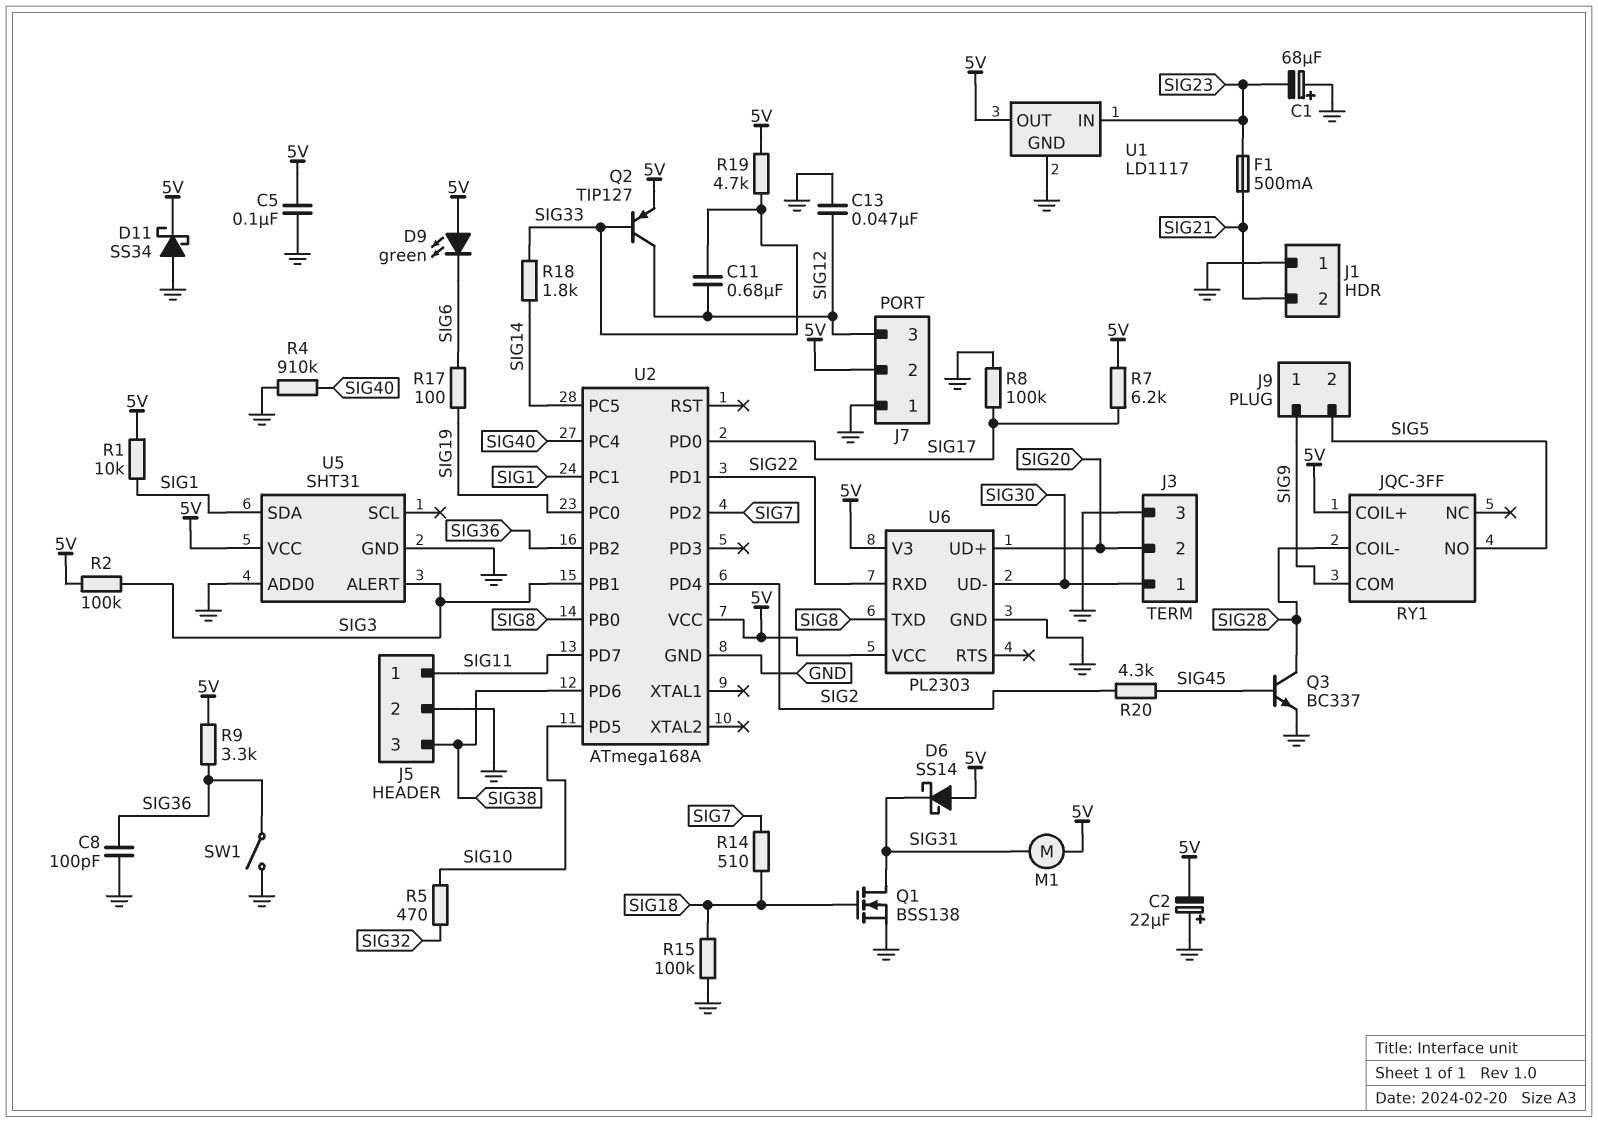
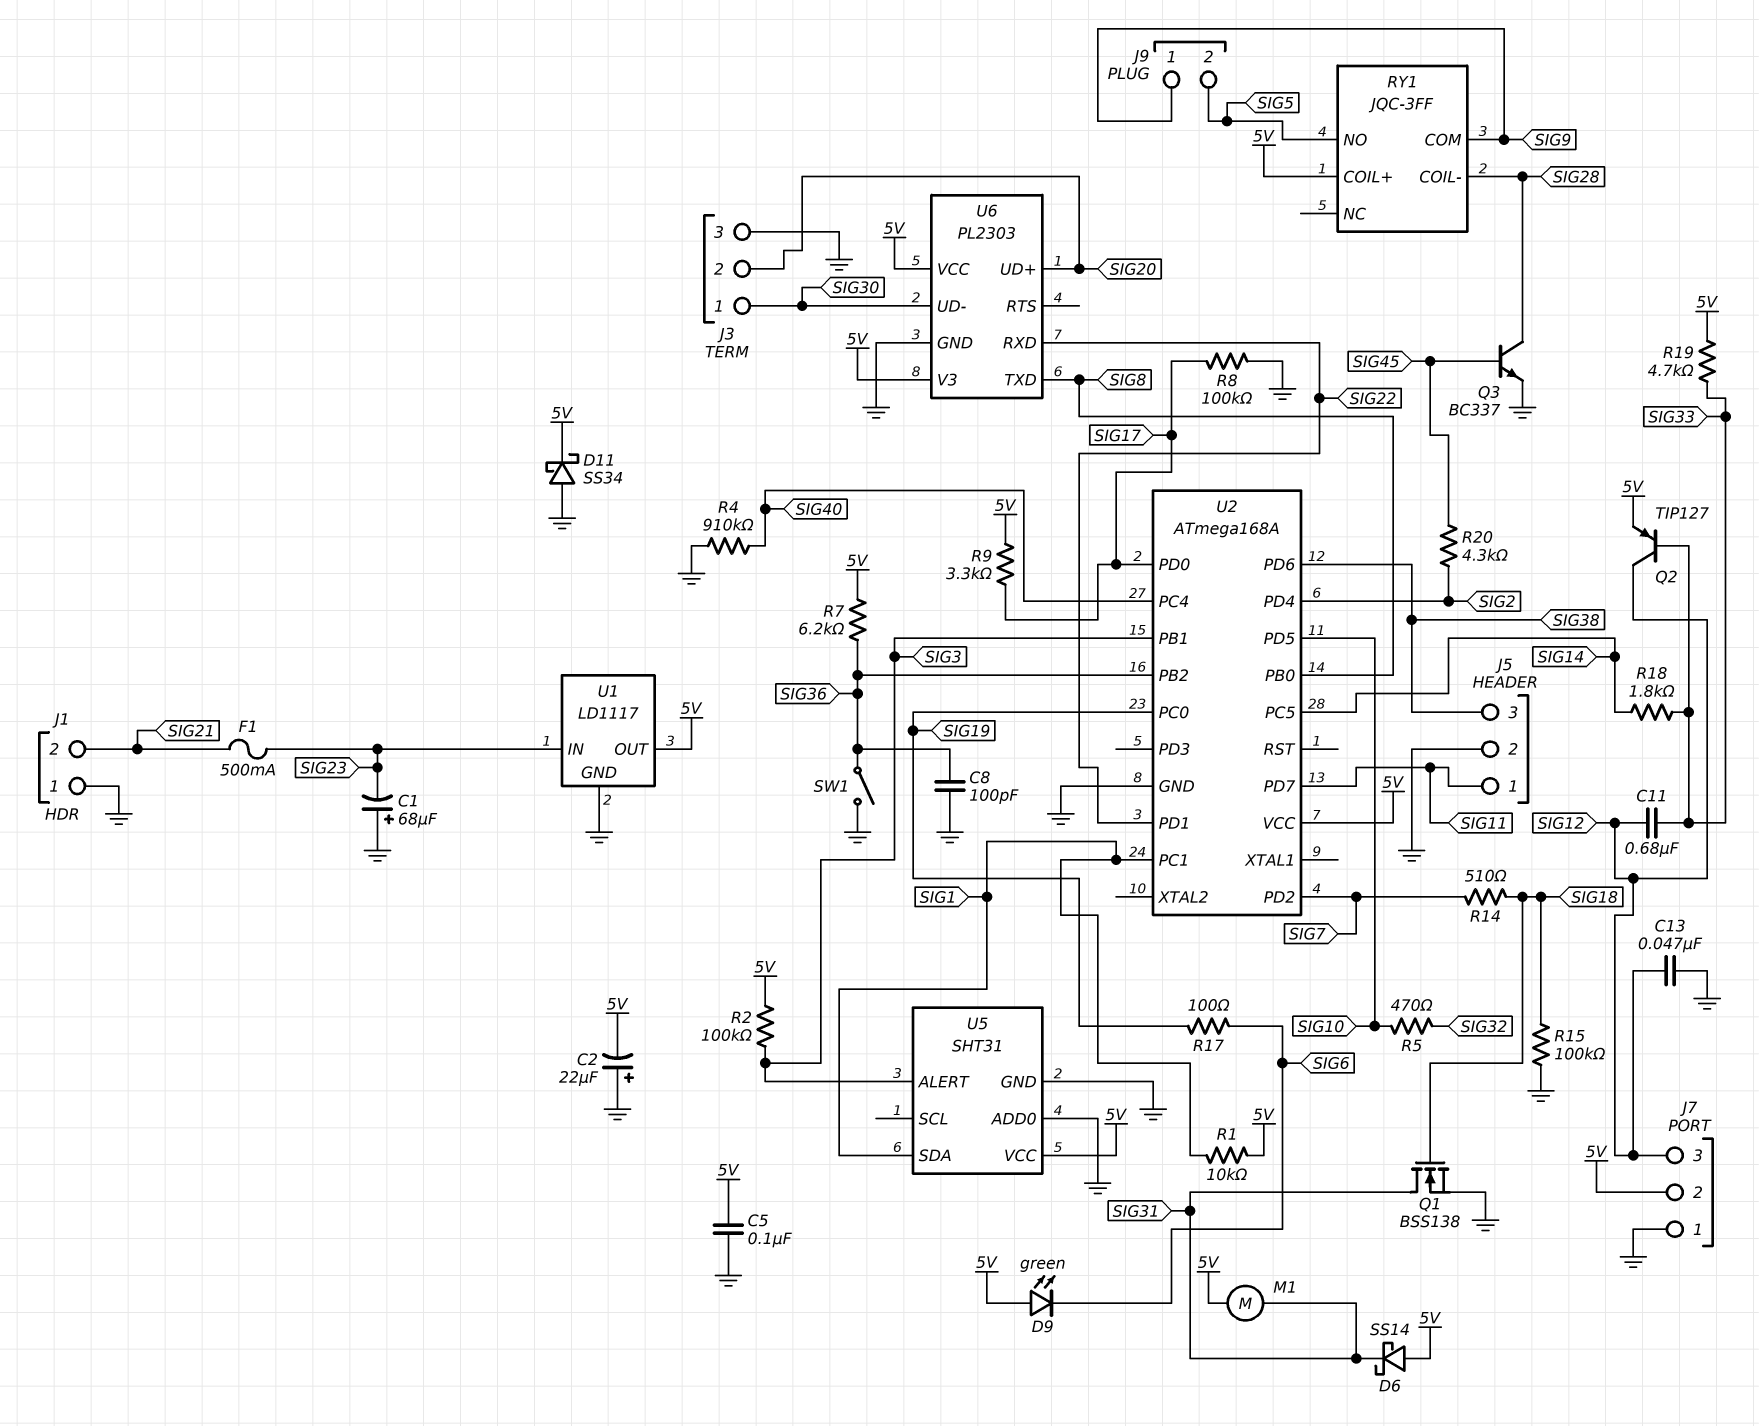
R7: 6.2k (5V, SIG17) -> 6.2k (5V, SIG36)
R9: 3.3k (5V, SIG36) -> 3.3k (5V, SIG17)

